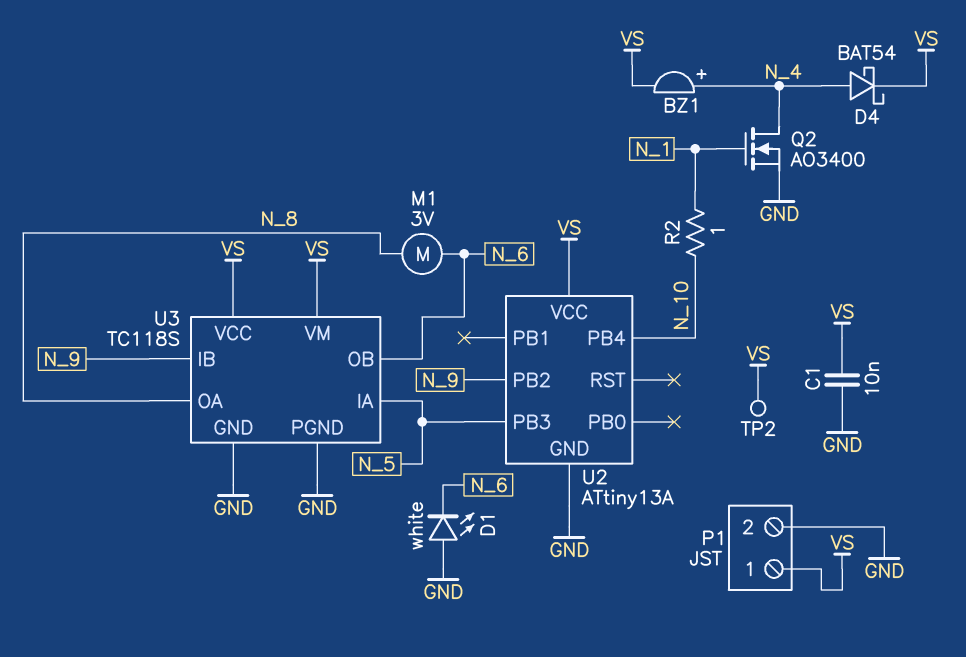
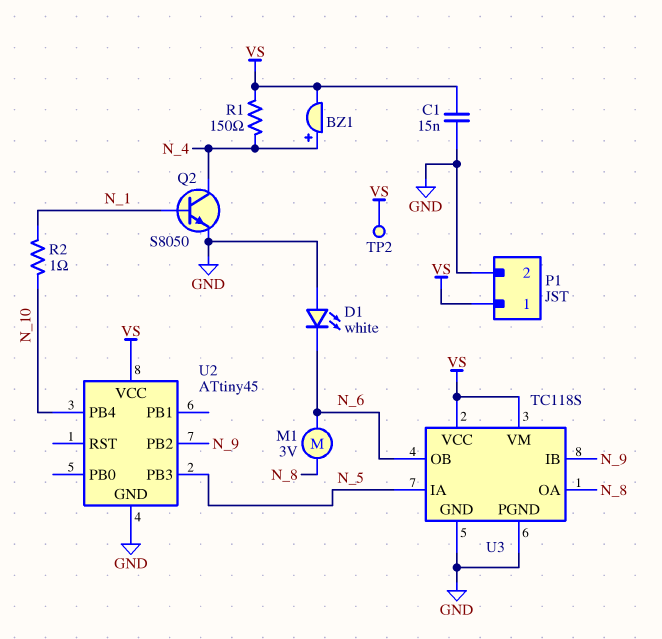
C1: 10nF (GND, VS) -> 15nF (GND, VS)
D4: schottky BAT54 (A N_4, K VS) -> none
Q2: NMOS AO3400 (G N_1, D N_4, S GND) -> NPN S8050 (B N_1, C N_4, E GND)
R1: none -> 150 (N_4, VS)
U2: ATtiny13A -> ATtiny45

